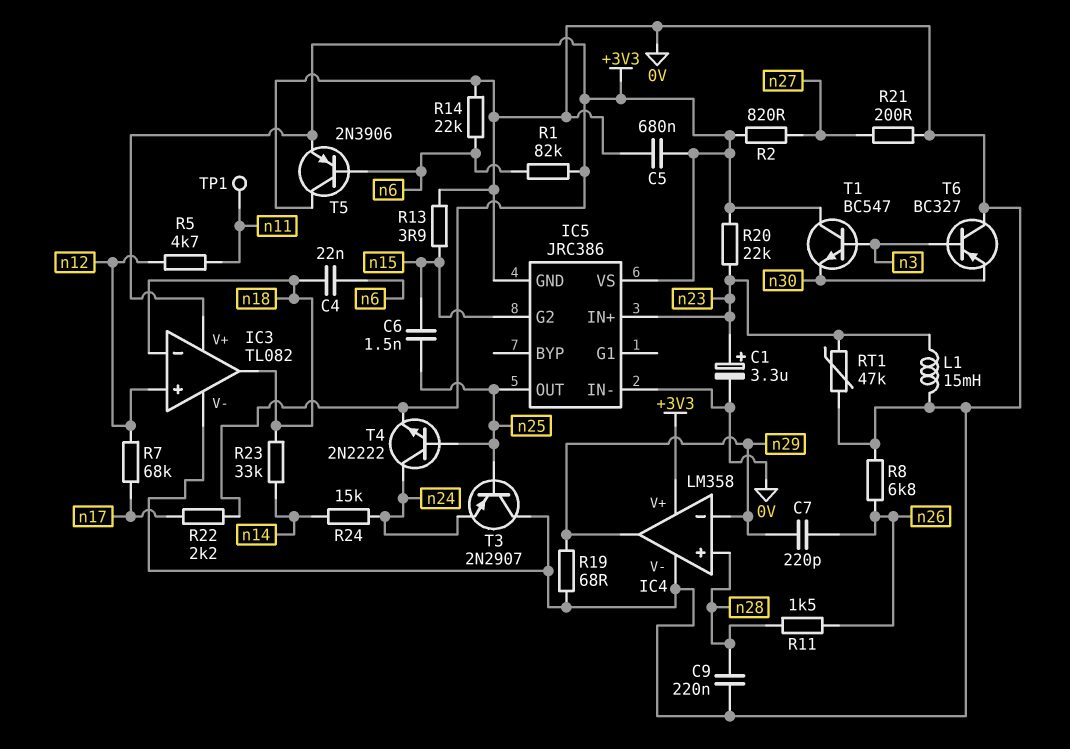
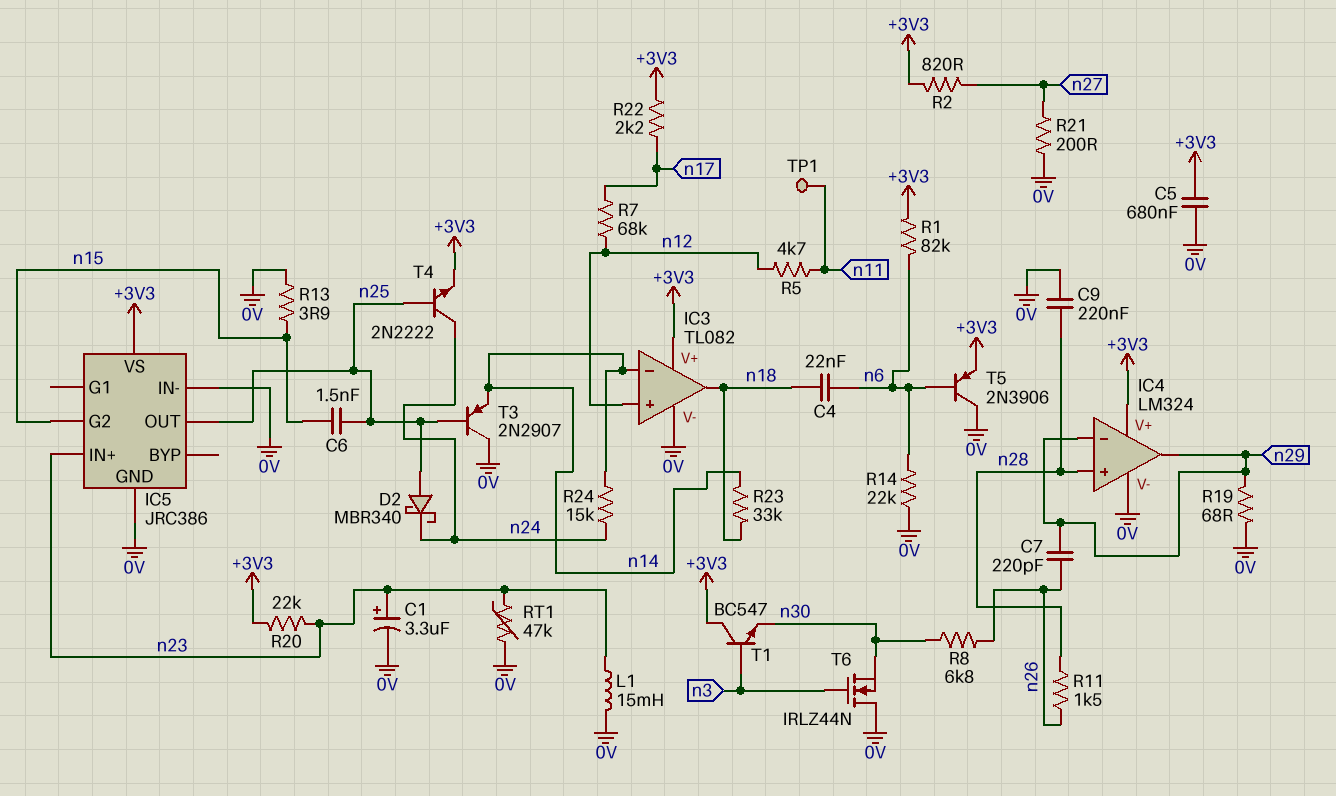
D2: none -> schottky MBR340 (A n25, K n24)
IC3 pin in-: n18 -> n14
IC4: LM358 -> LM324
R8: 6.8k (0V, n26) -> 6.8k (n26, n30)
T3: PNP 2N2907 (B n25, C 0V, E n24) -> PNP 2N2907 (B n25, C 0V, E n14)
T6: PNP BC327 (B n3, C 0V, E n30) -> NMOS IRLZ44N (G n3, D 0V, S n30)

